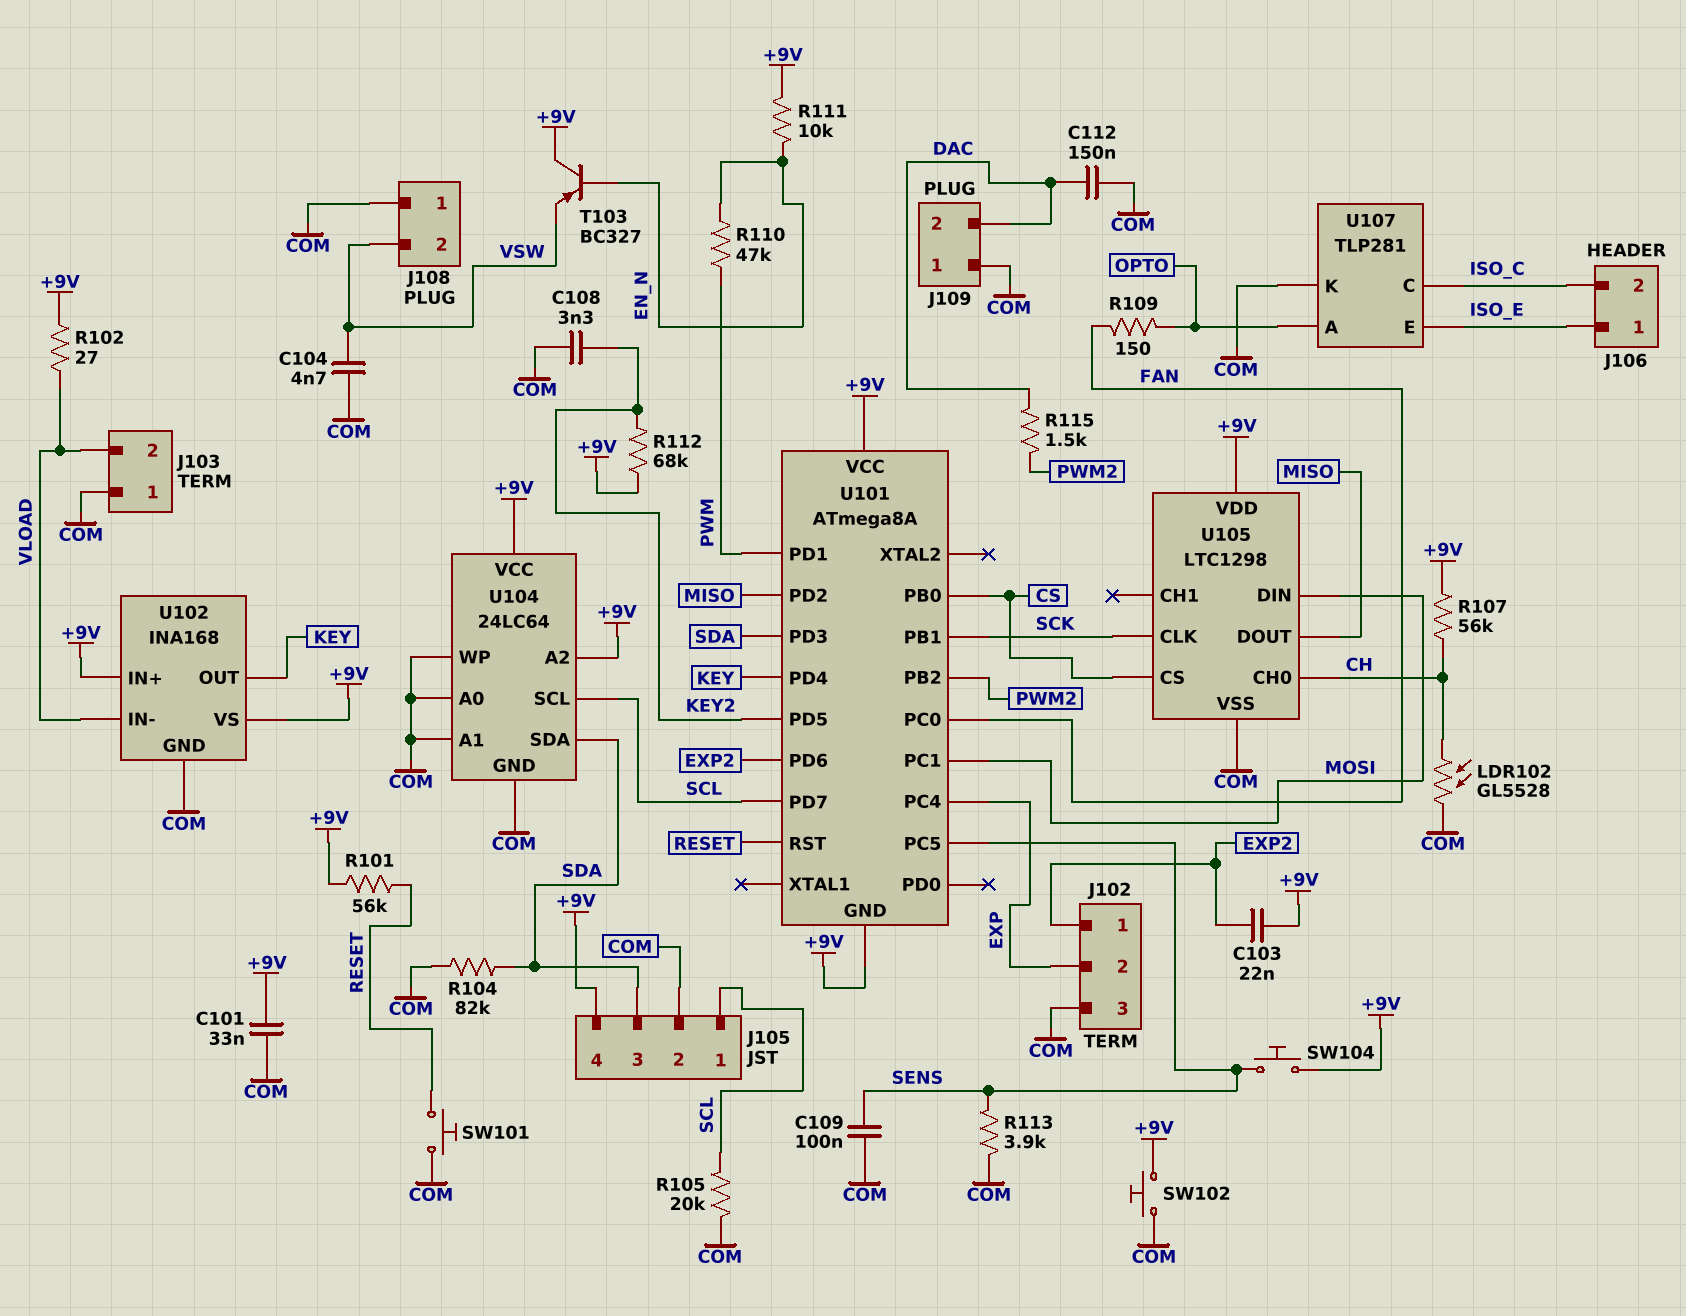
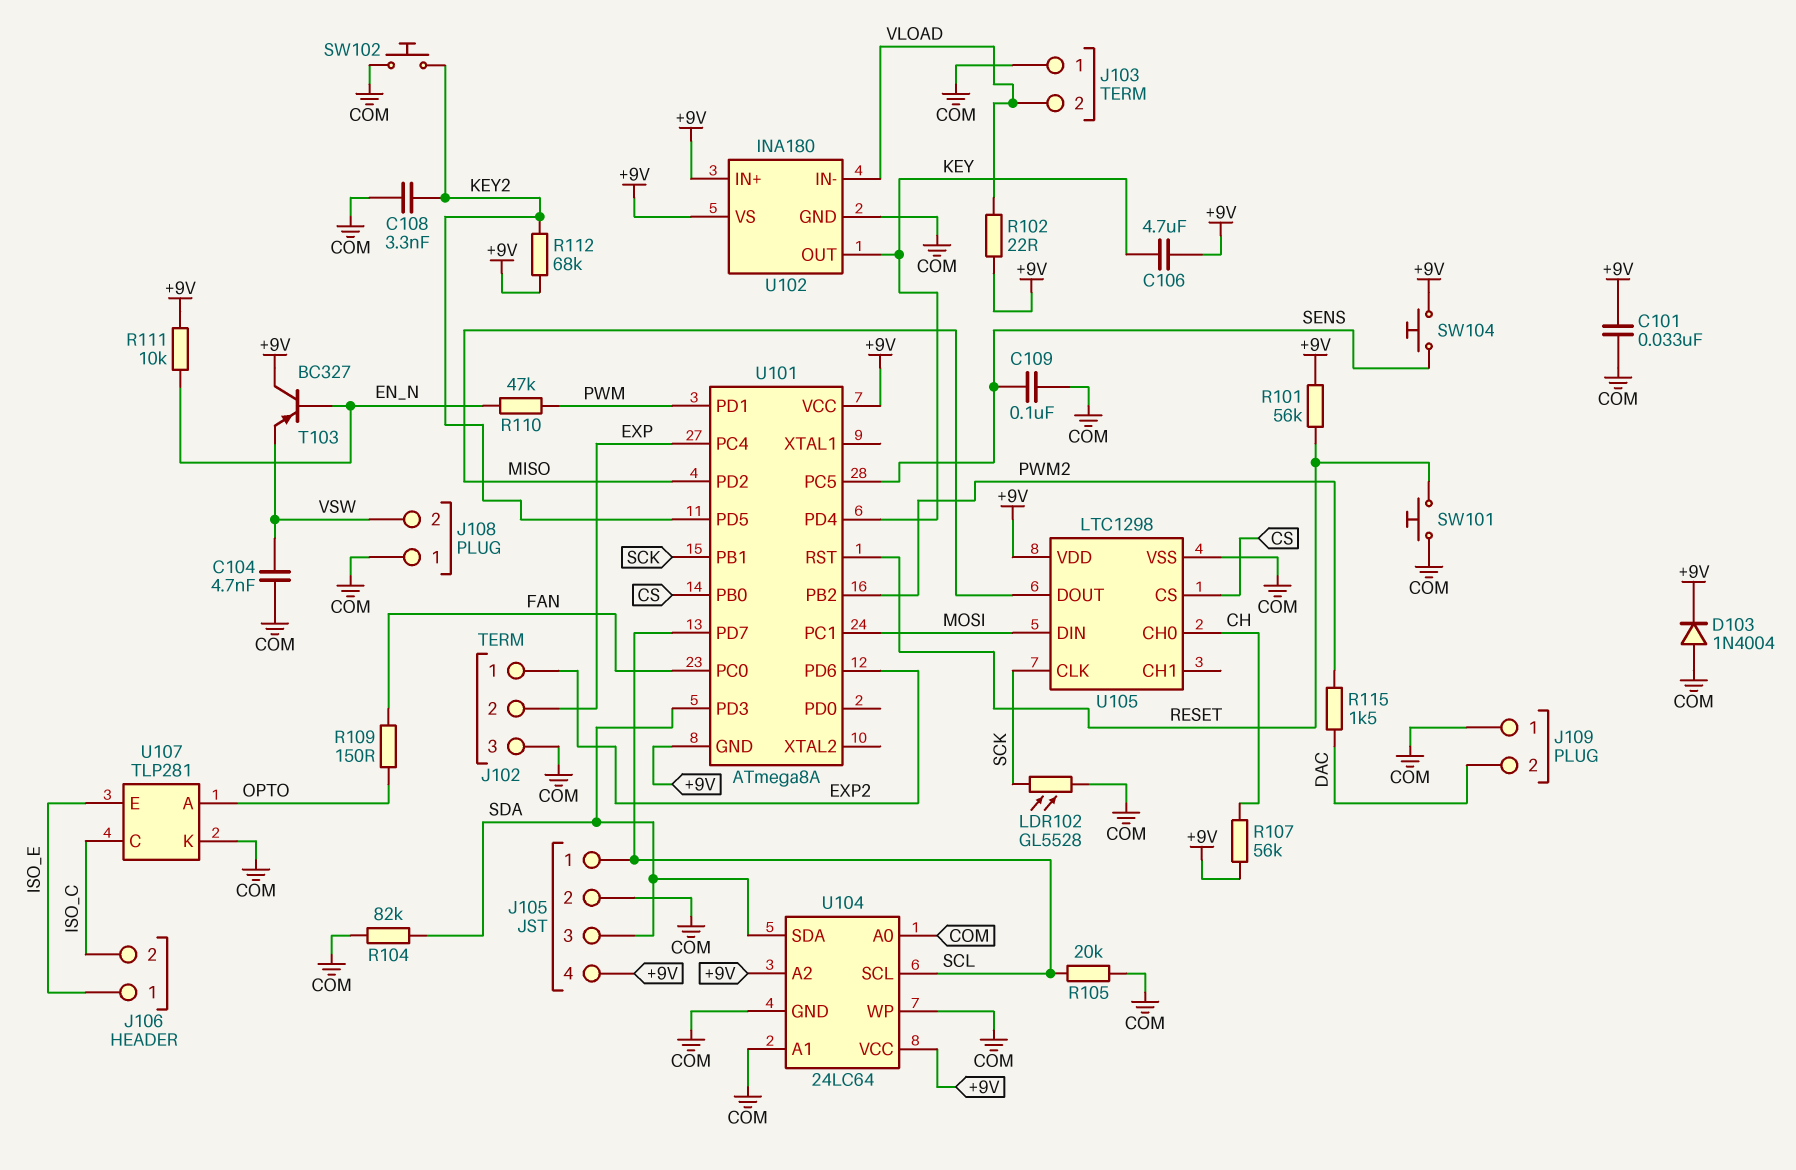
C103: 22nF (+9V, EXP2) -> none
C106: none -> 4.7uF (+9V, KEY)
C112: 150nF (COM, DAC) -> none
D103: none -> diode 1N4004 (A COM, K +9V)
LDR102: GL5528 (CH, COM) -> GL5528 (COM, SCK)
R102: 27 (+9V, VLOAD) -> 22 (+9V, VLOAD)
R113: 3.9k (COM, SENS) -> none
SW102: button (+9V, COM) -> button (COM, KEY2)
U102: INA168 -> INA180

